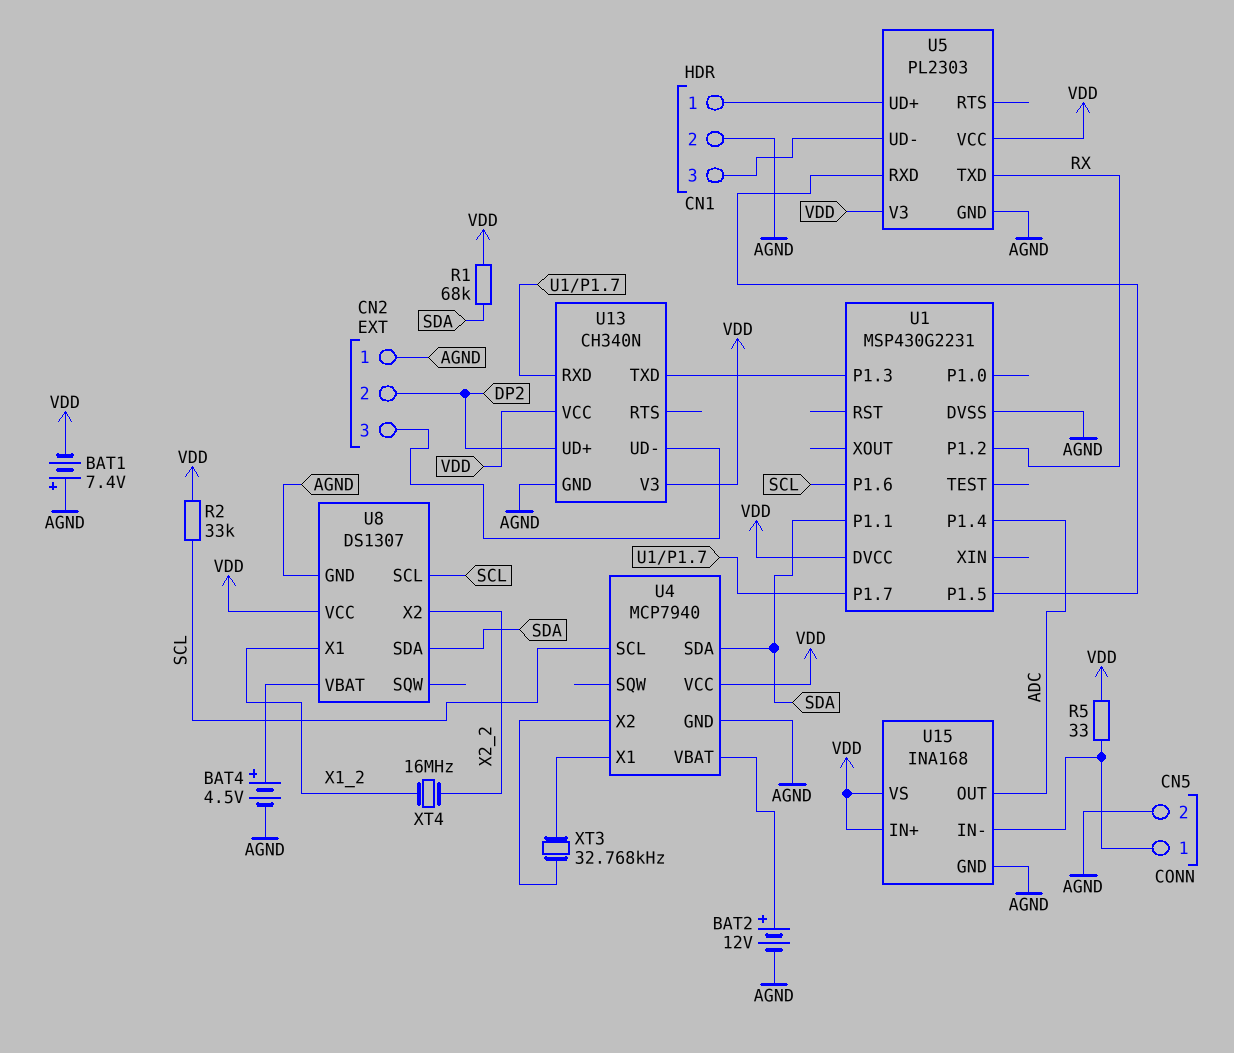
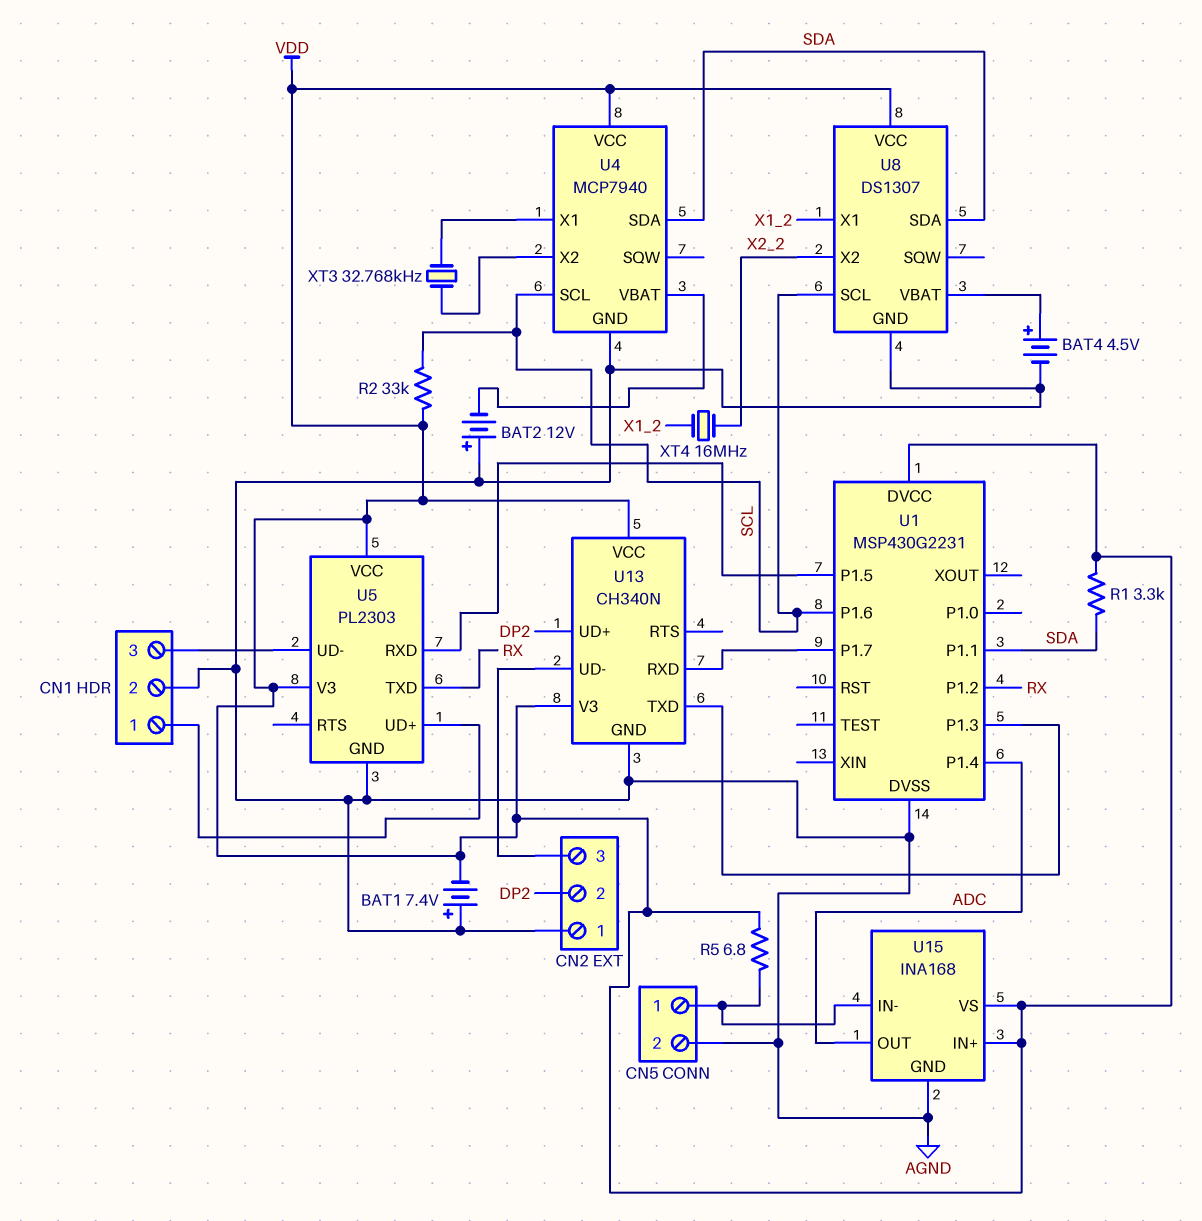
BAT2: 12V (plus U4/VBAT, minus AGND) -> 12V (plus AGND, minus U4/VBAT)
R1: 68k (SDA, VDD) -> 3.3k (SDA, VDD)
R5: 33 (CN5/1, VDD) -> 6.8 (CN5/1, VDD)

